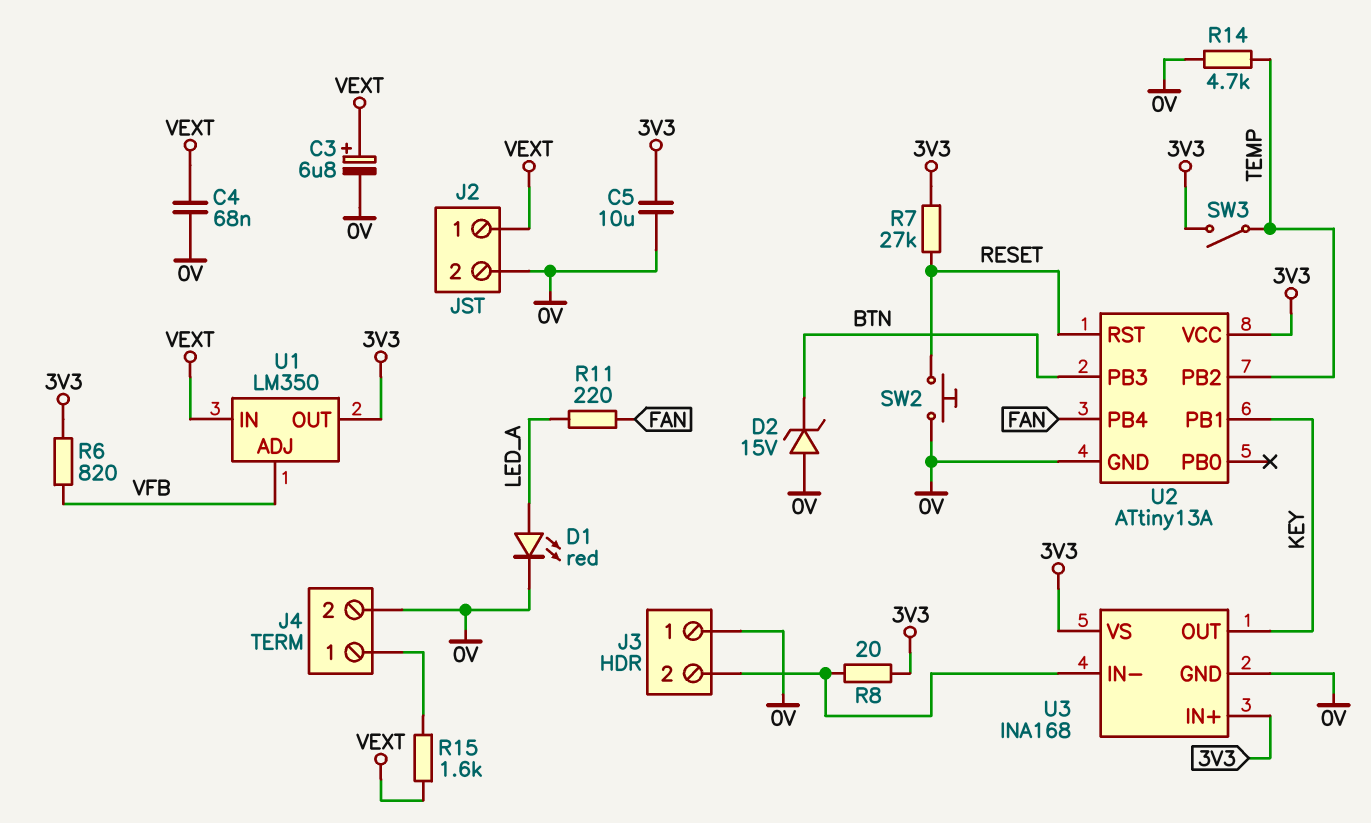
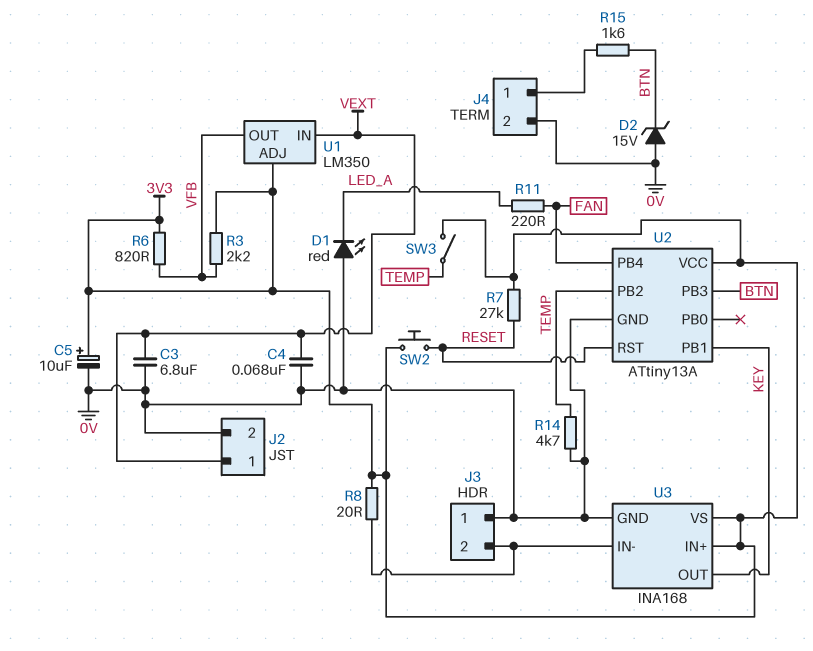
C3: 6.8uF (plus VEXT, minus 0V) -> 6.8uF (0V, VEXT)
C5: 10uF (0V, 3V3) -> 10uF (plus 3V3, minus 0V)
D1: LED red (A LED_A, K 0V) -> LED red (A 0V, K LED_A)
R3: none -> 2.2k (3V3, VFB)
R15: 1.6k (J4/1, VEXT) -> 1.6k (BTN, J4/1)
SW2: button (0V, RESET) -> button (3V3, RESET)
U1 pin ADJ: VFB -> 3V3
U1 pin OUT: 3V3 -> VFB

